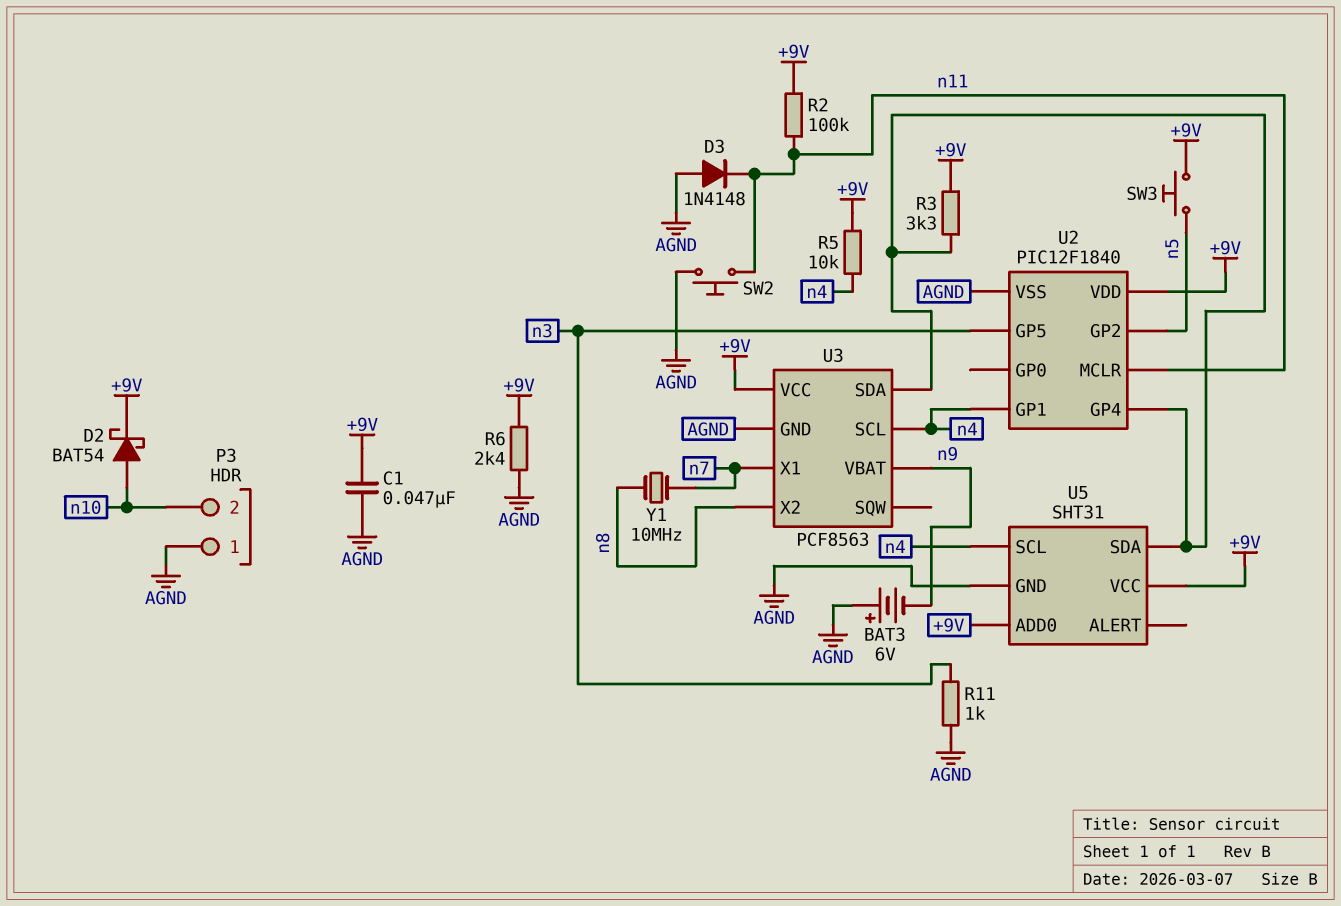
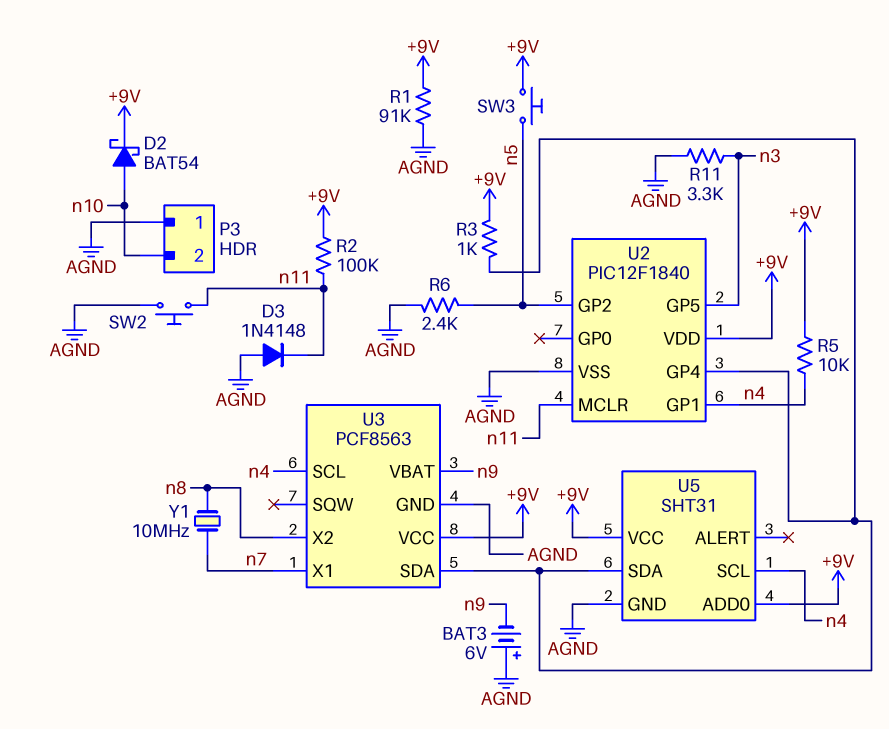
C1: 47nF (+9V, AGND) -> none
R1: none -> 91k (+9V, AGND)
R3: 3.3k (+9V, U2/GP4) -> 1k (+9V, U2/GP4)
R6: 2.4k (+9V, AGND) -> 2.4k (AGND, n5)
R11: 1k (AGND, n3) -> 3.3k (AGND, n3)

